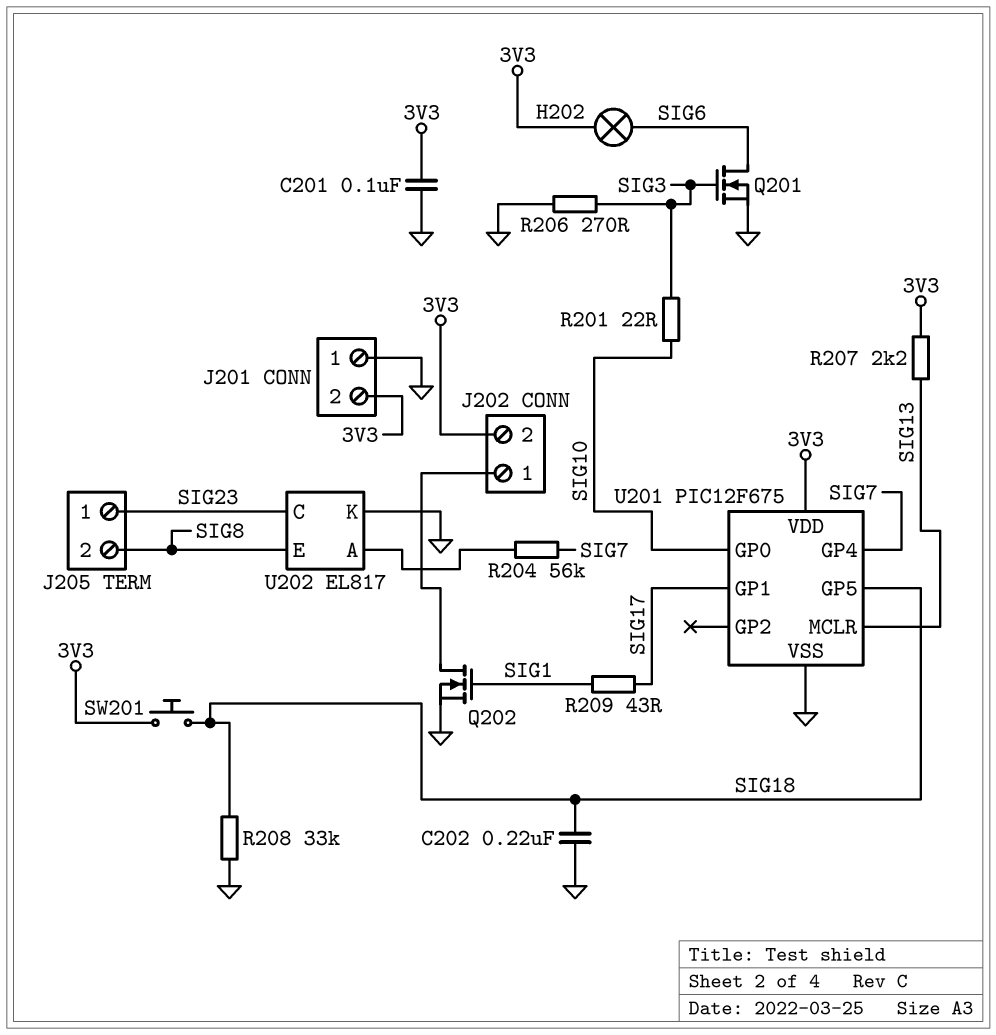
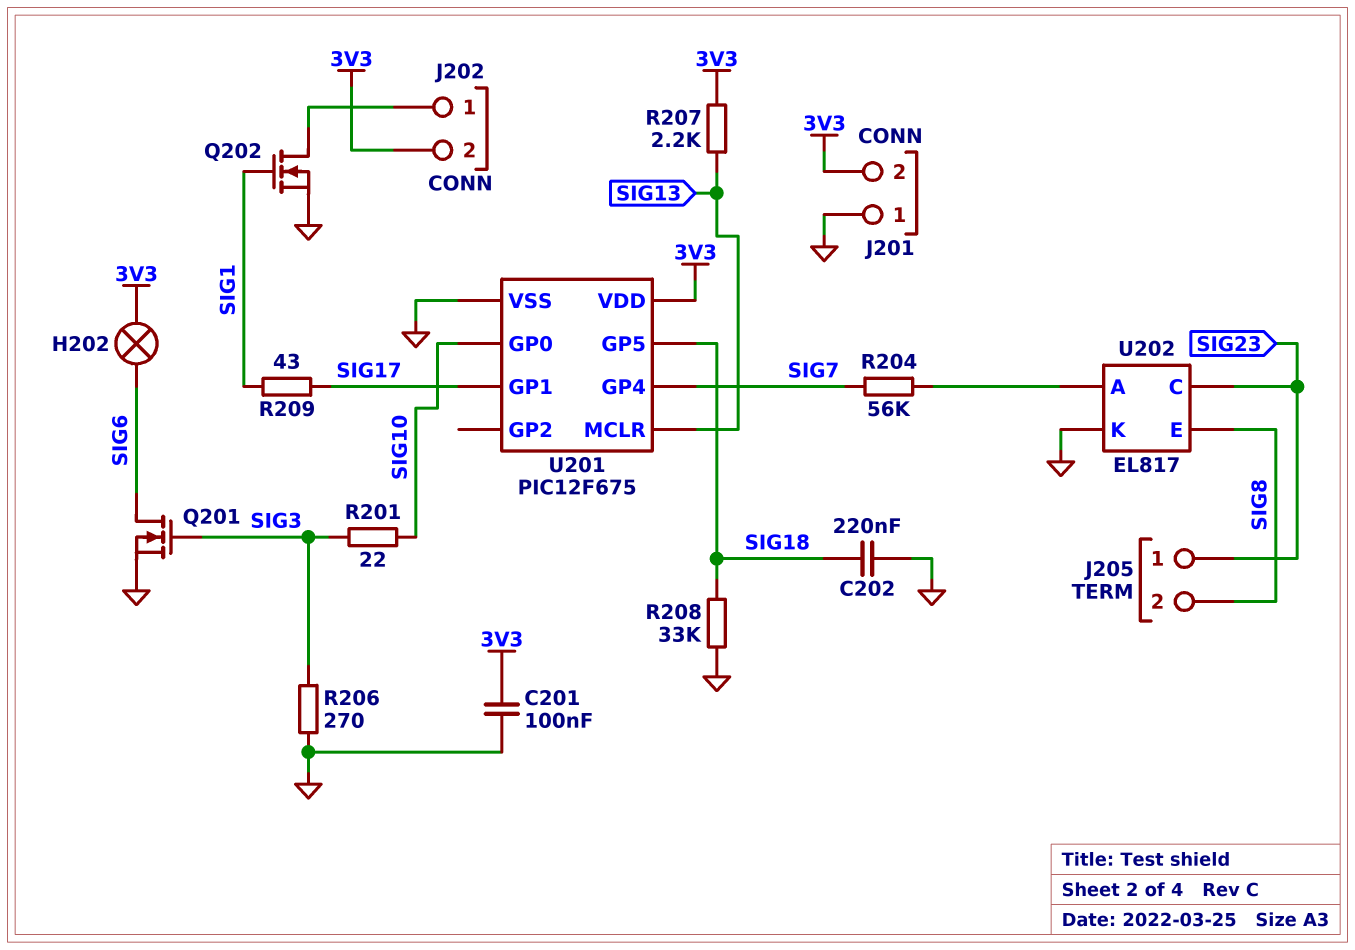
SW201: button (3V3, SIG18) -> none

